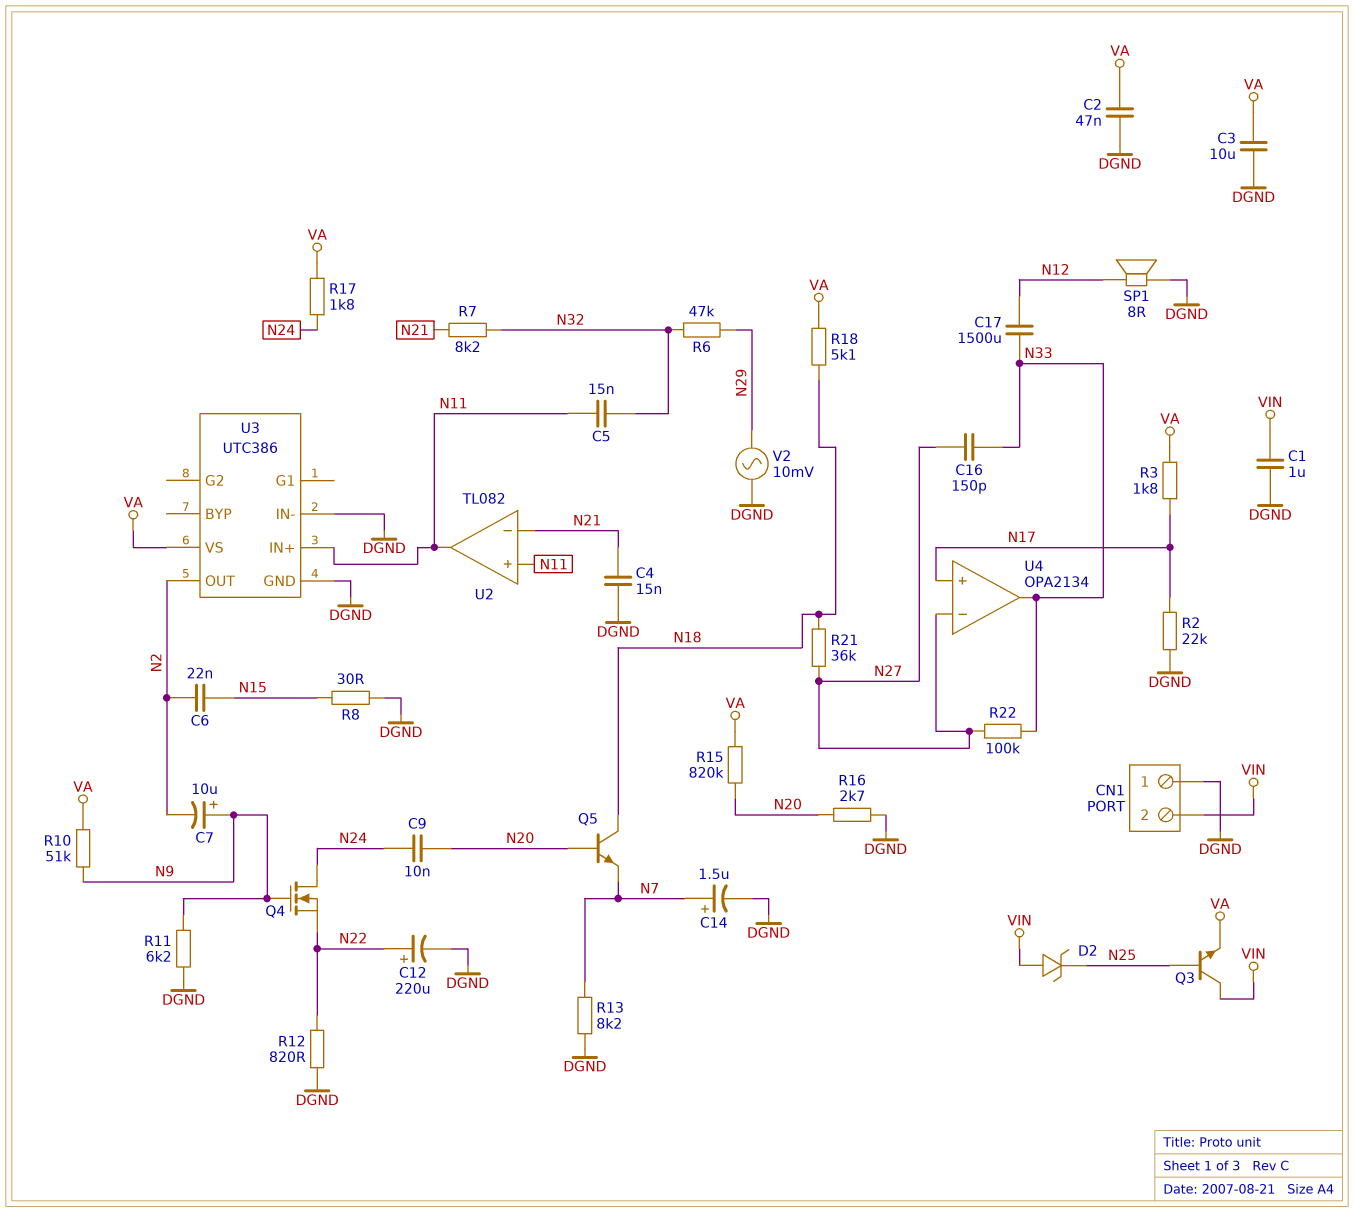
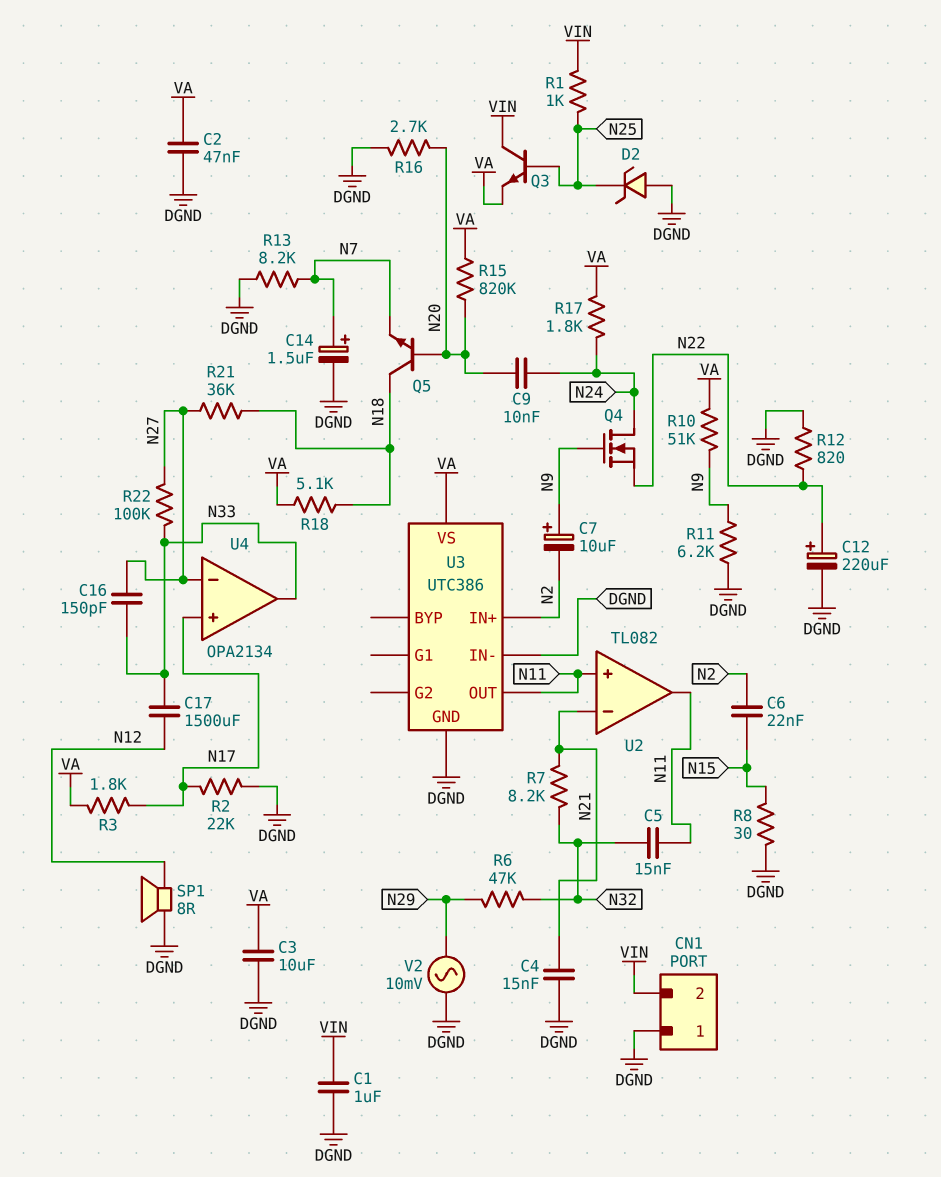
D2: zener (A VIN, K N25) -> zener (A DGND, K N25)
R1: none -> 1k (N25, VIN)
U3 pin IN+: N11 -> N2
U3 pin OUT: N2 -> N11

